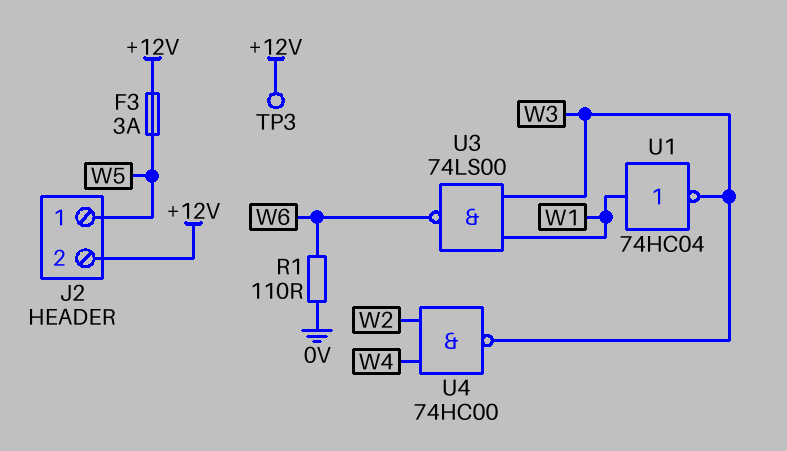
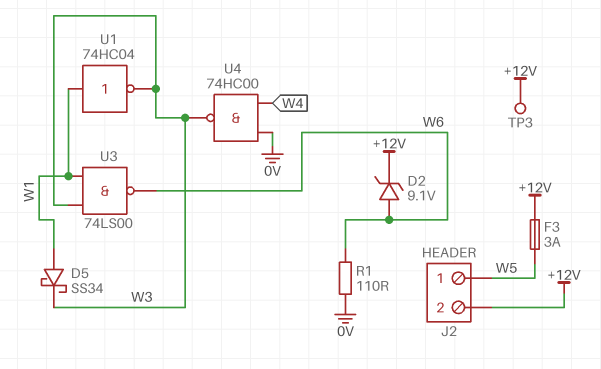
D2: none -> zener 9.1V (A W6, K +12V)
D5: none -> schottky SS34 (A W1, K W3)
U4: NAND 74HC00 (in W2, in W4, out W3) -> NAND 74HC00 (in 0V, in W4, out W3)

